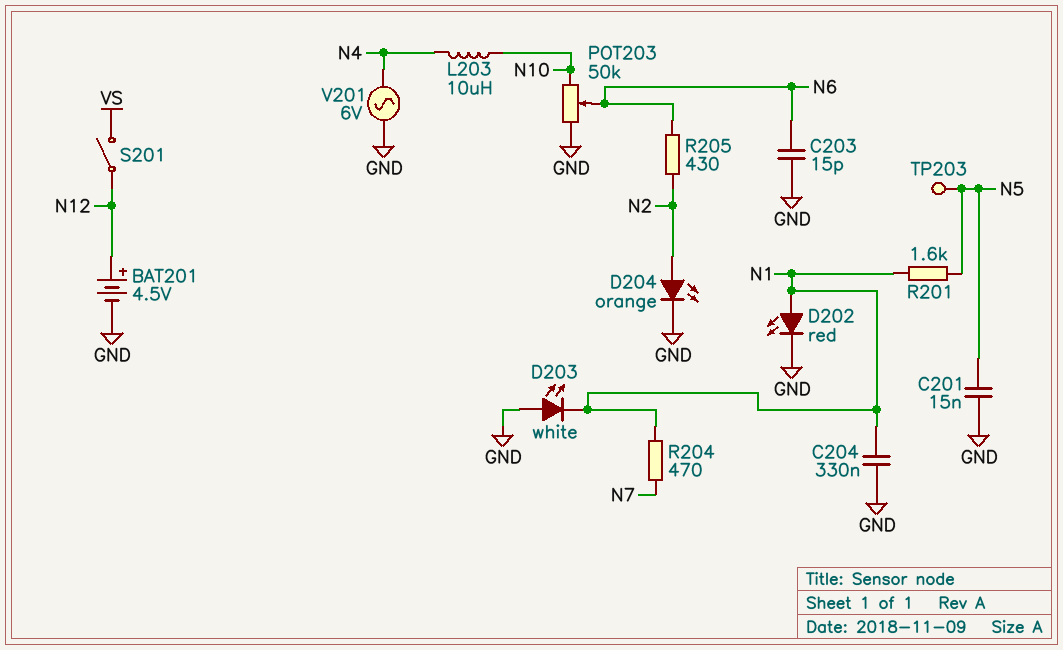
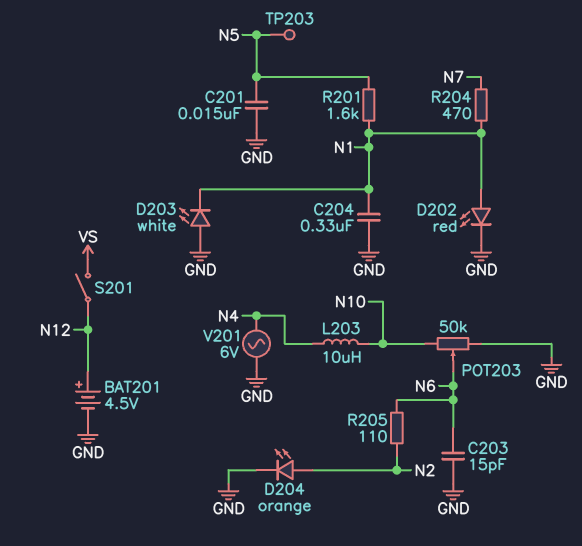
R205: 430 (N2, N6) -> 110 (N2, N6)

